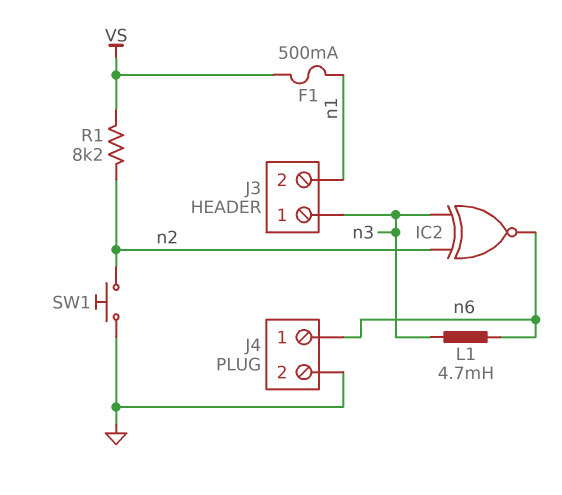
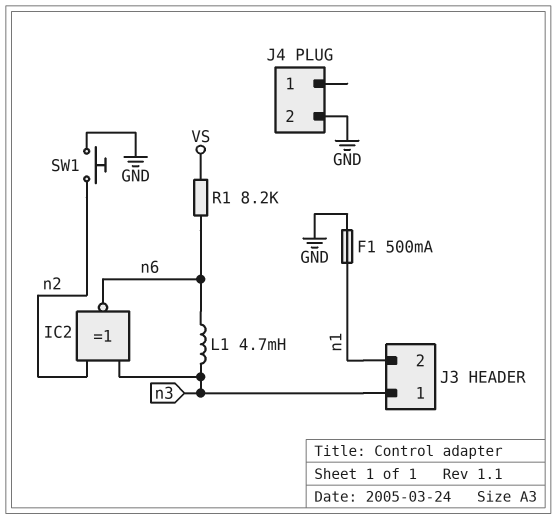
F1: 500mA (VS, n1) -> 500mA (GND, n1)
J4 pin 1: n6 -> none
R1: 8.2k (VS, n2) -> 8.2k (VS, n6)

